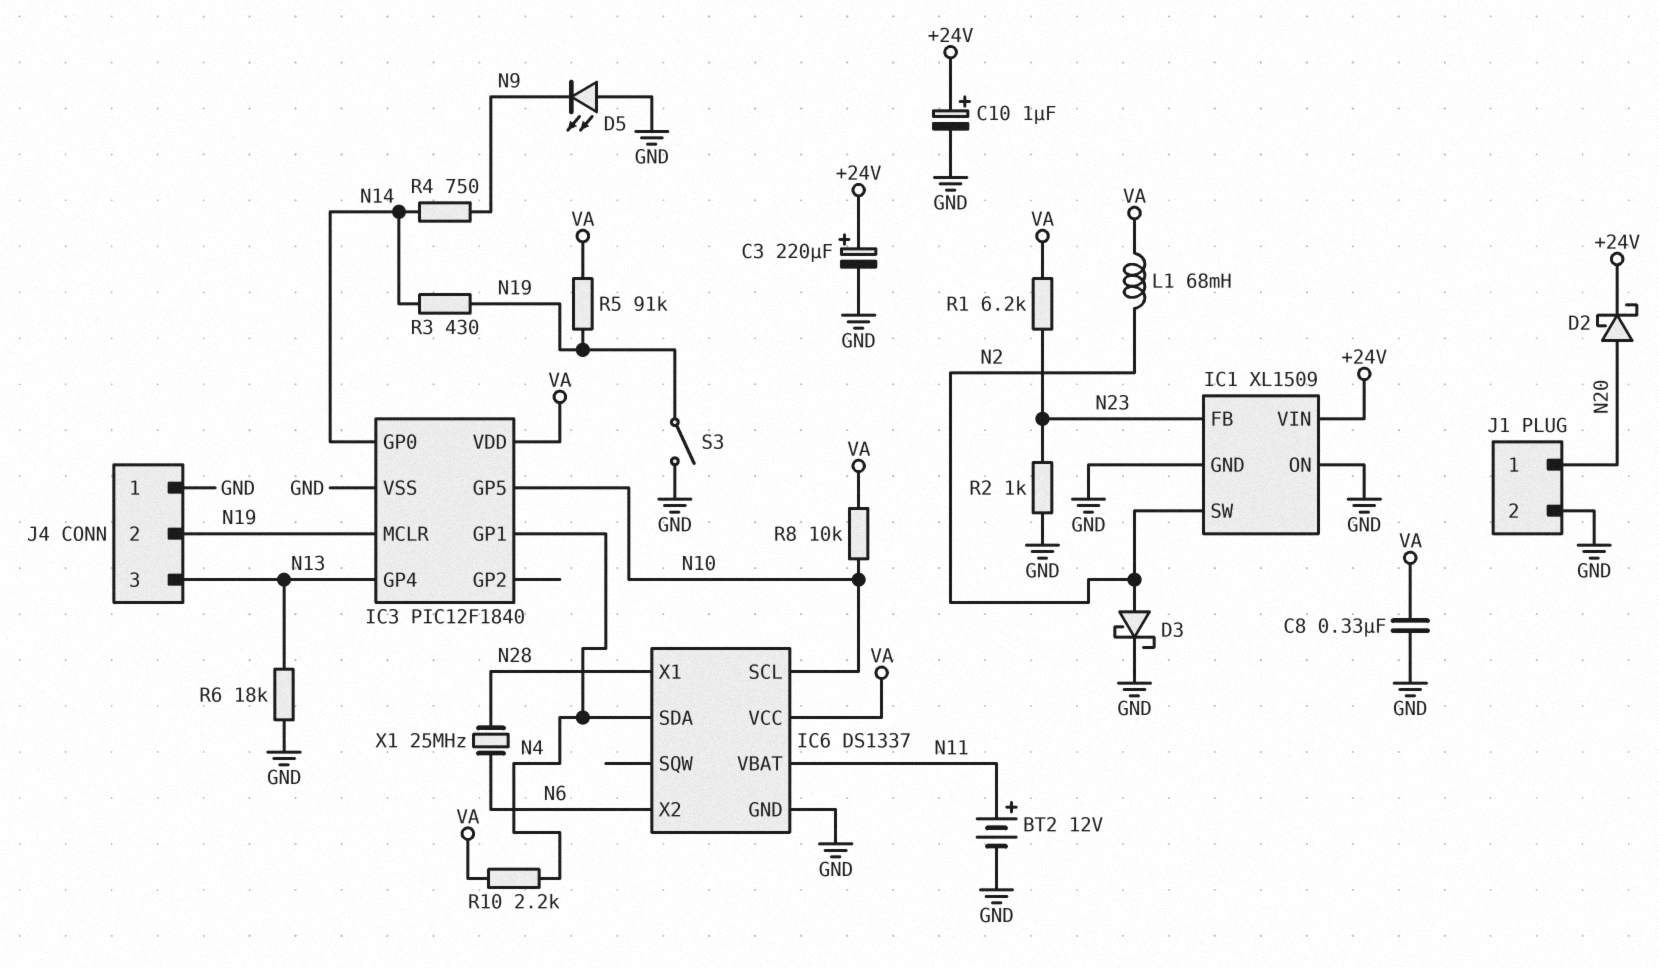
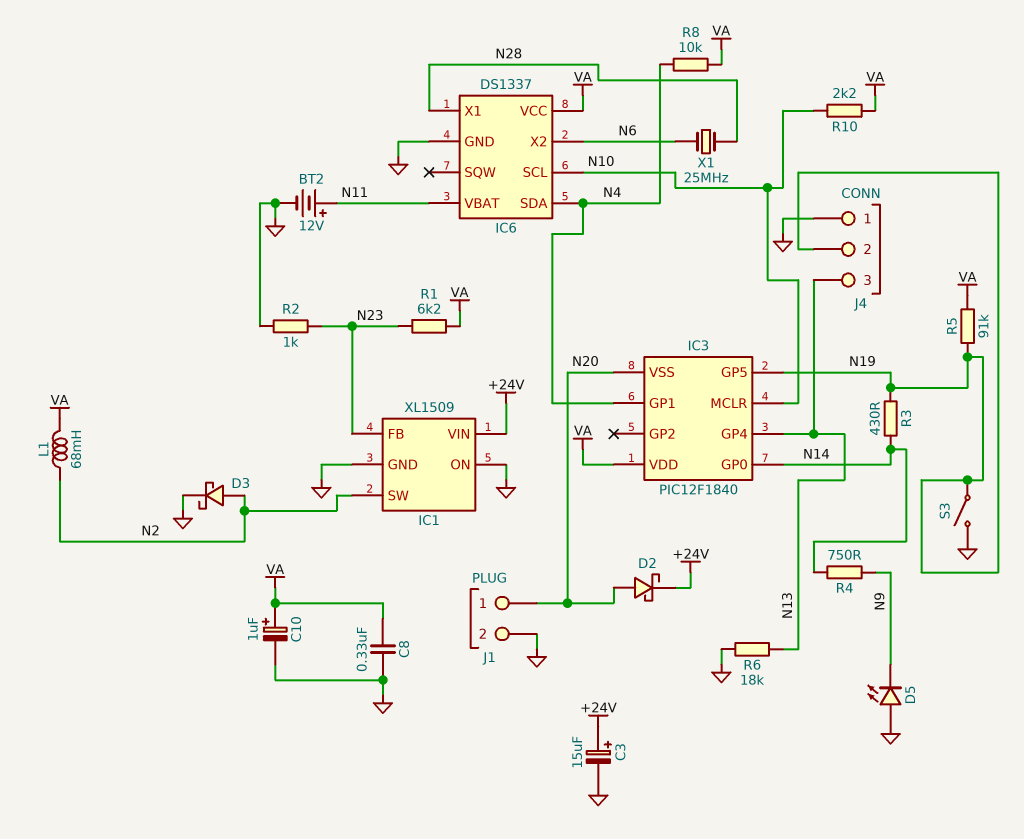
C3: 220uF (plus +24V, minus GND) -> 15uF (plus +24V, minus GND)
C10: 1uF (plus +24V, minus GND) -> 1uF (plus VA, minus GND)
IC3 pin GP5: N10 -> N19
IC3 pin MCLR: N19 -> N10
IC3 pin VSS: GND -> N20
R8: 10k (N10, VA) -> 10k (N4, VA)
R10: 2.2k (N4, VA) -> 2.2k (N10, VA)

